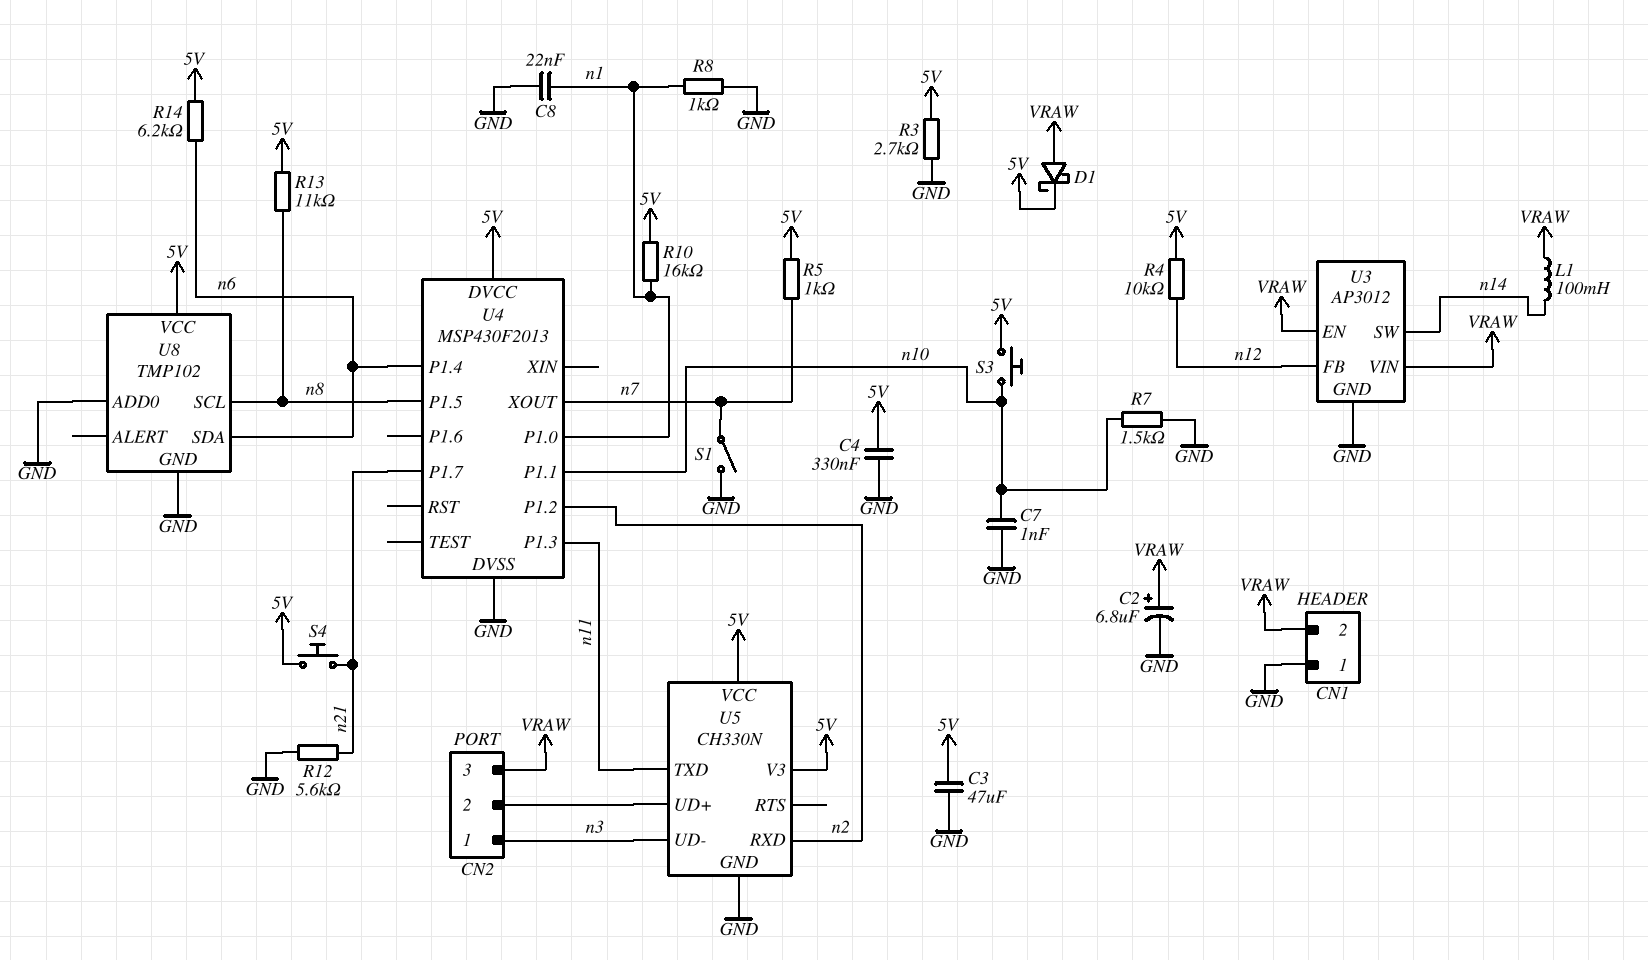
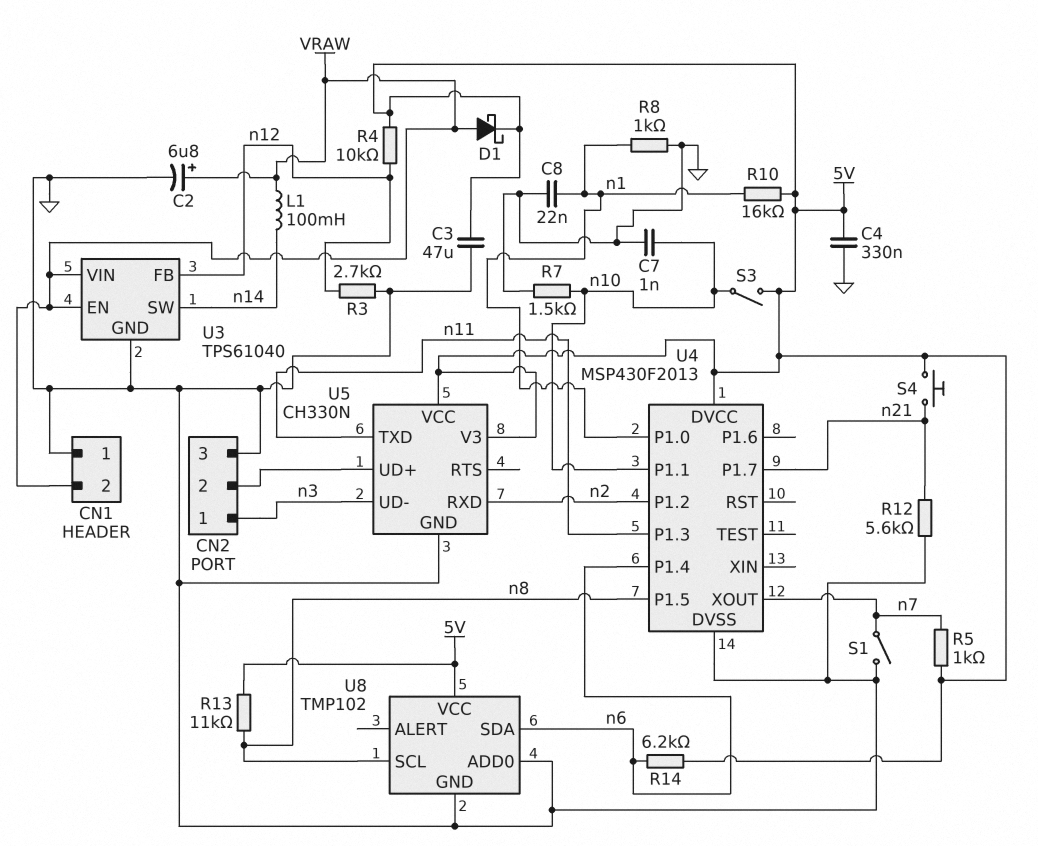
CN2 pin 3: VRAW -> GND
R3: 2.7k (5V, GND) -> 2.7k (GND, n12)
S3: button (5V, n10) -> switch (5V, n10)
U3: AP3012 -> TPS61040

